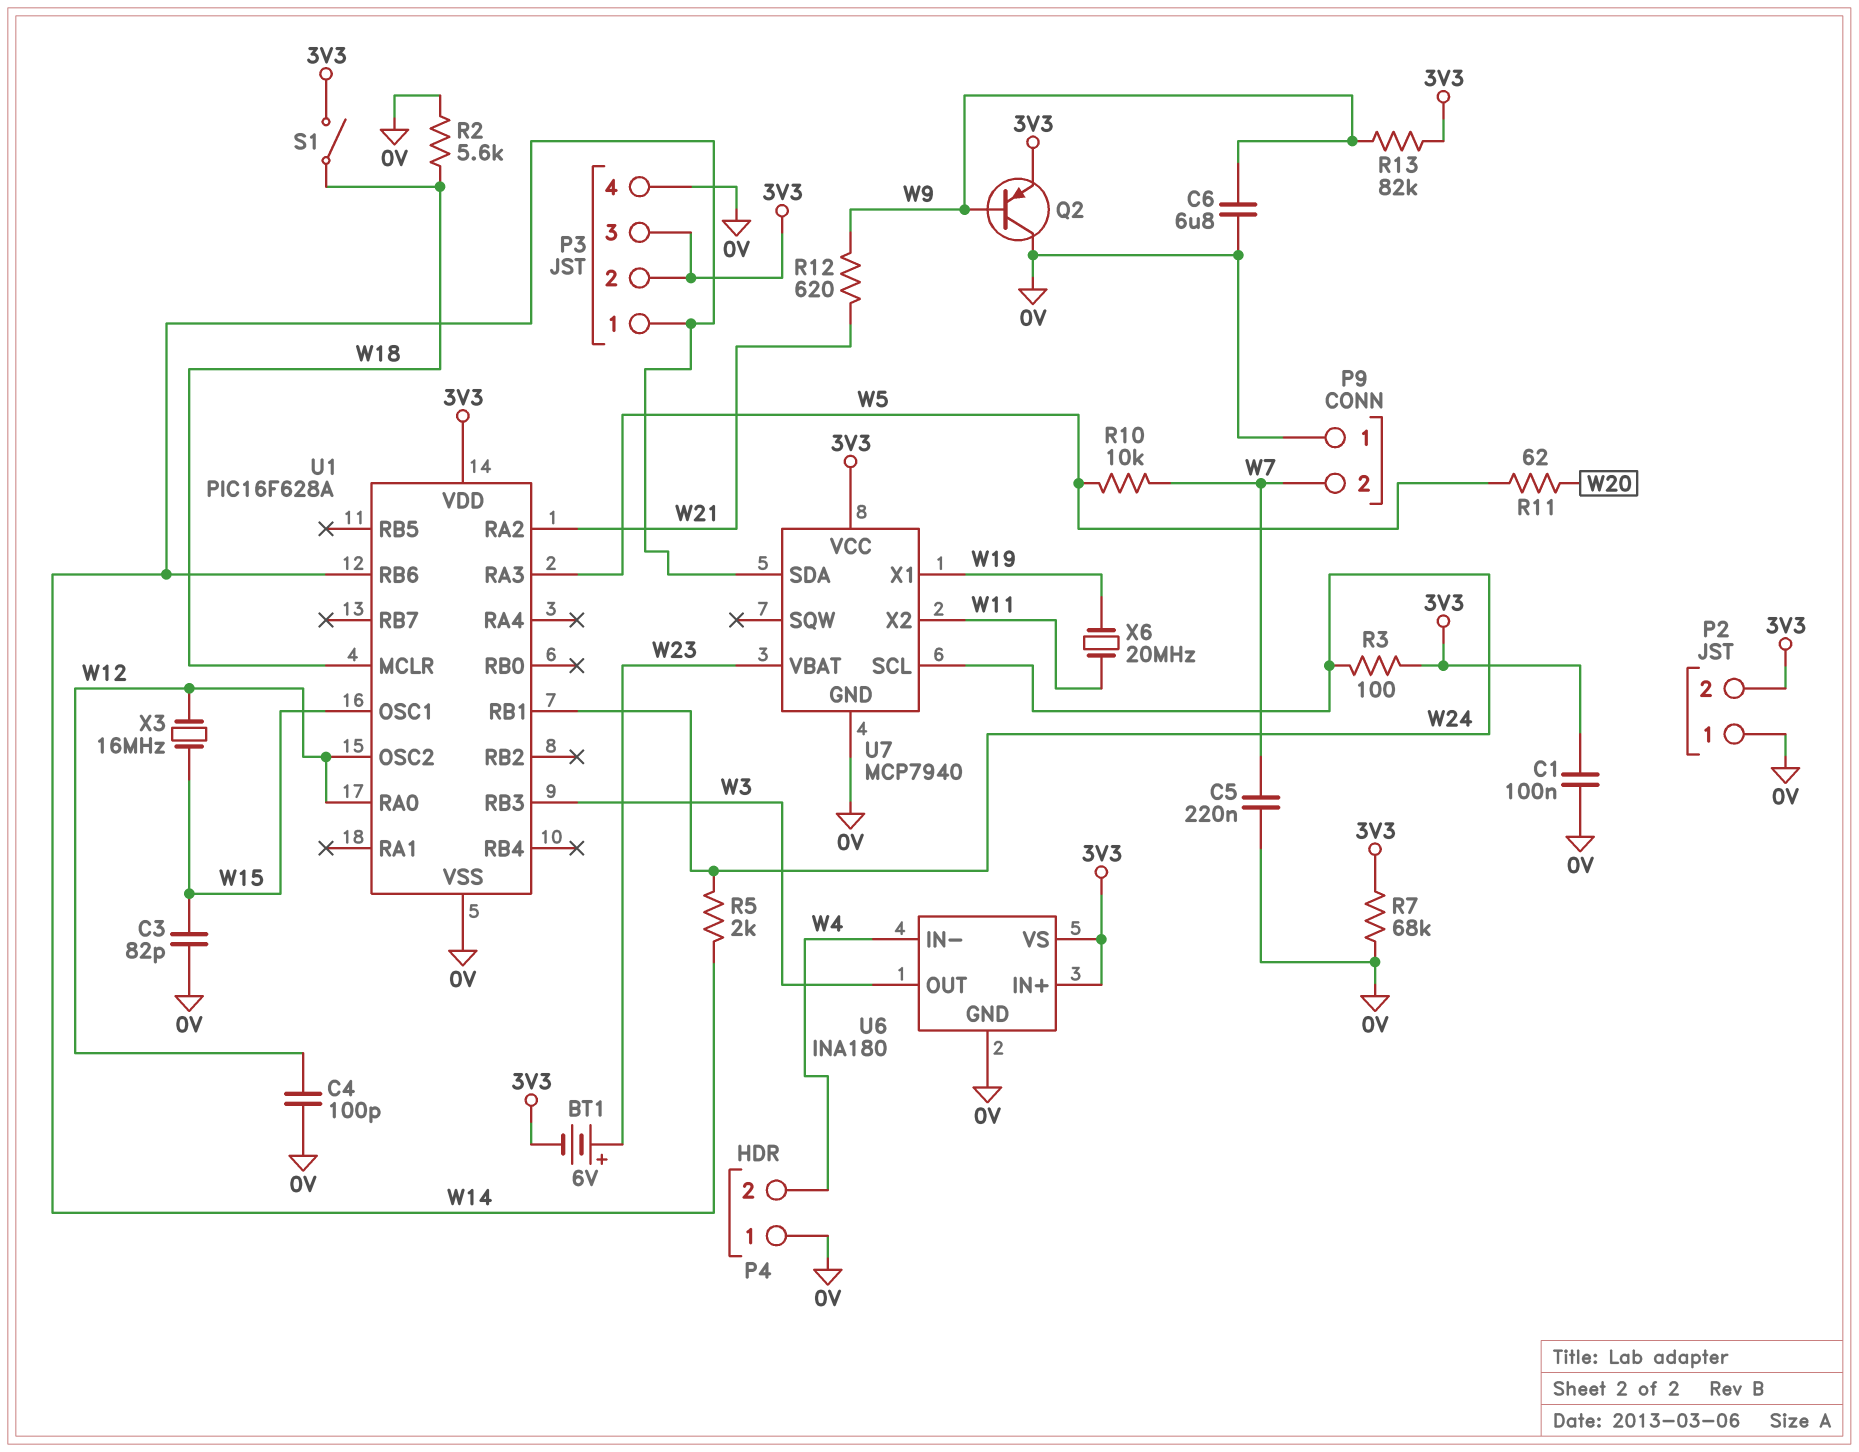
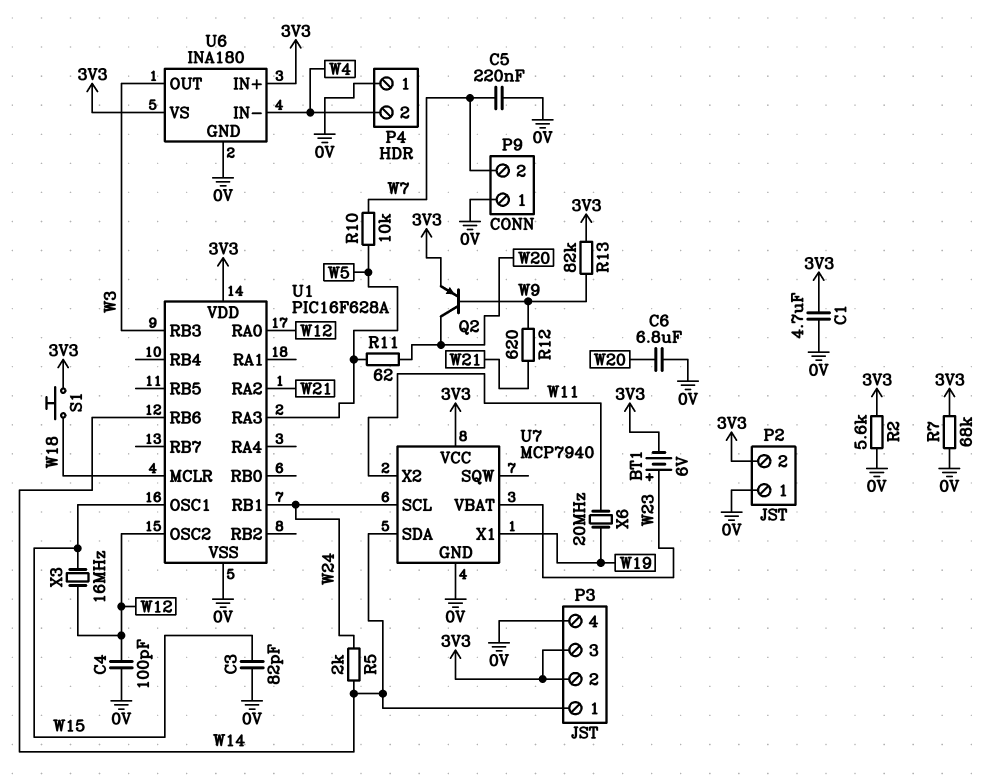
C1: 100nF (0V, 3V3) -> 4.7uF (0V, 3V3)
C6: 6.8uF (0V, W9) -> 6.8uF (0V, W20)
Q2: PNP (B W9, C 0V, E 3V3) -> PNP (B W9, C W20, E 3V3)
R2: 5.6k (0V, W18) -> 5.6k (0V, 3V3)
R3: 100 (3V3, W24) -> none
S1: switch (3V3, W18) -> button (3V3, W18)

